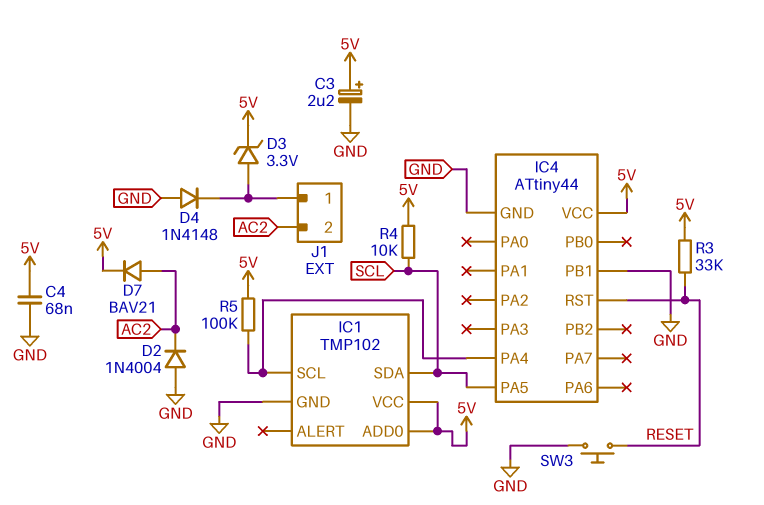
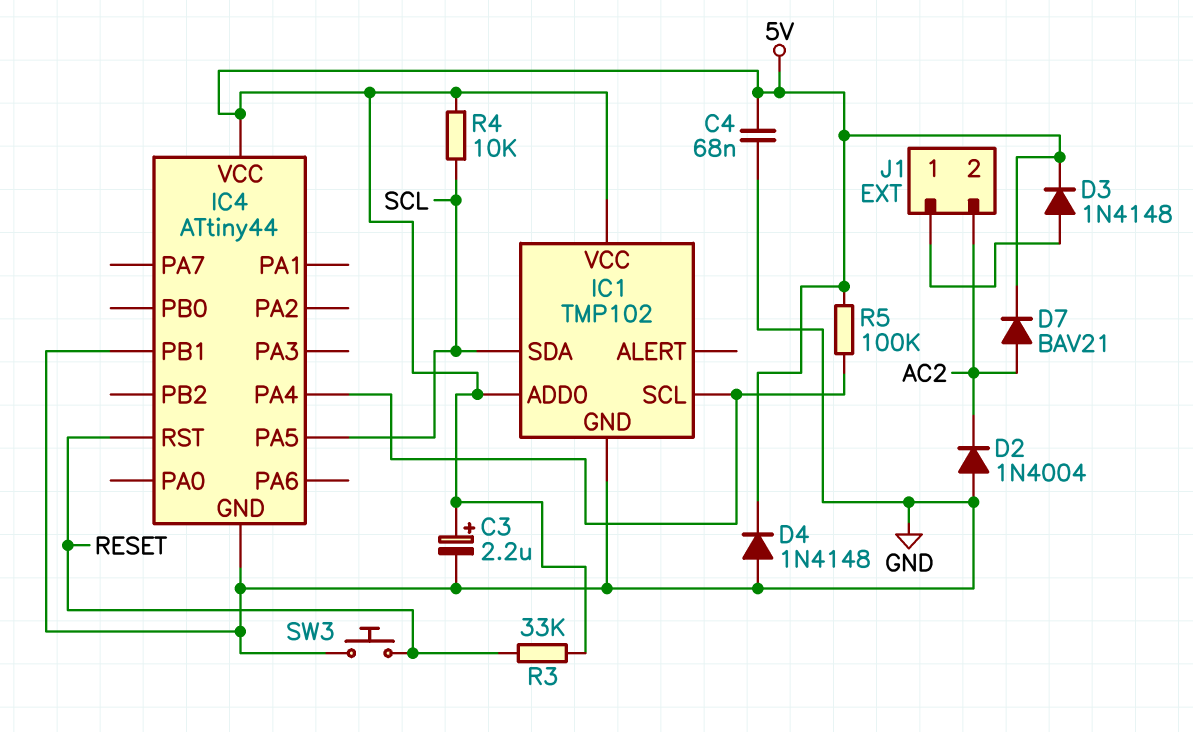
D3: zener 3.3V (A J1/1, K 5V) -> diode 1N4148 (A J1/1, K 5V)
D4: diode 1N4148 (A GND, K J1/1) -> diode 1N4148 (A GND, K 5V)

